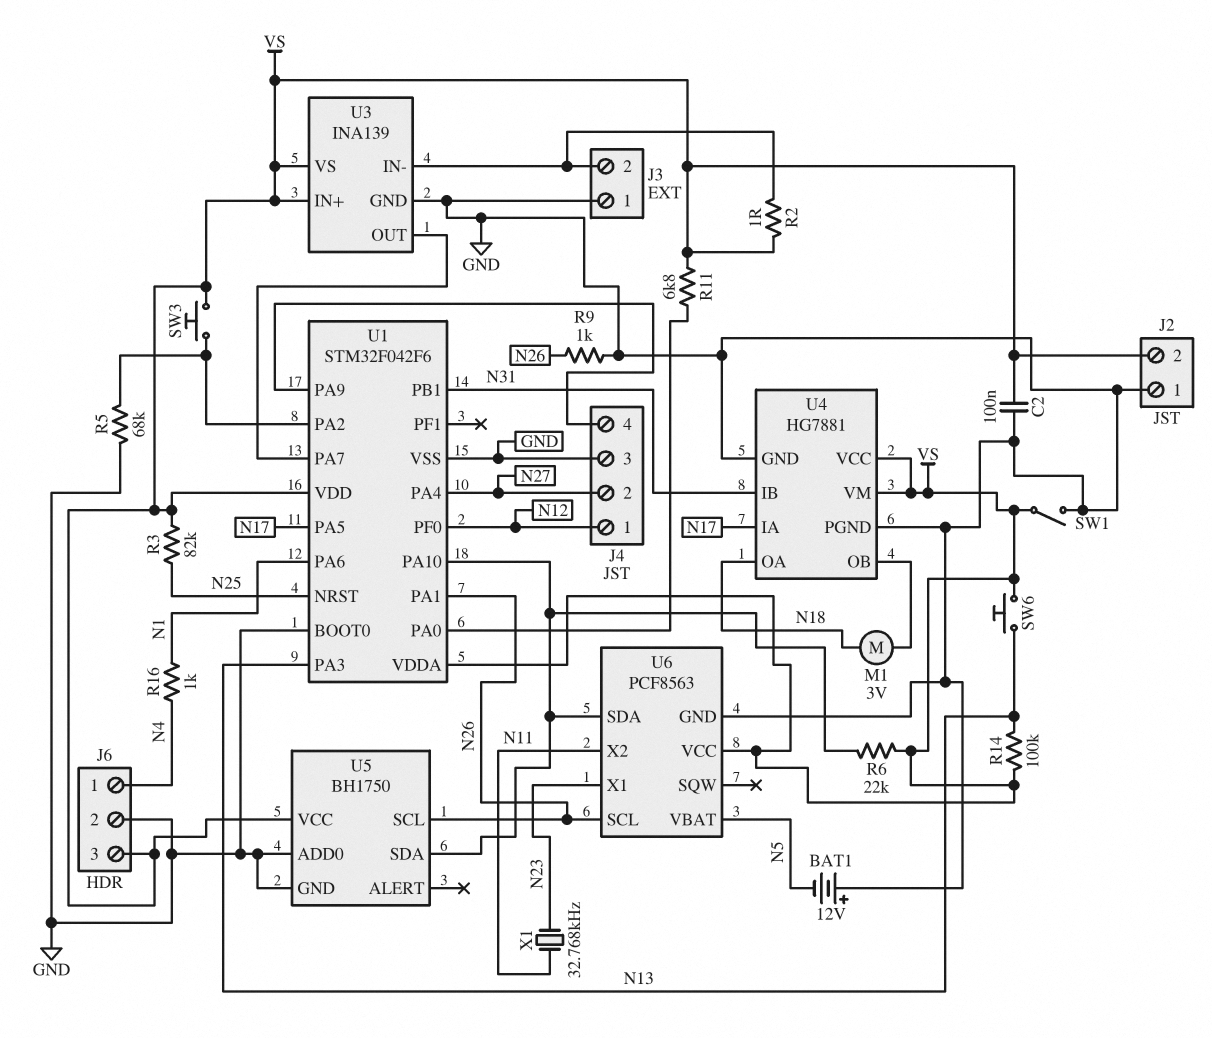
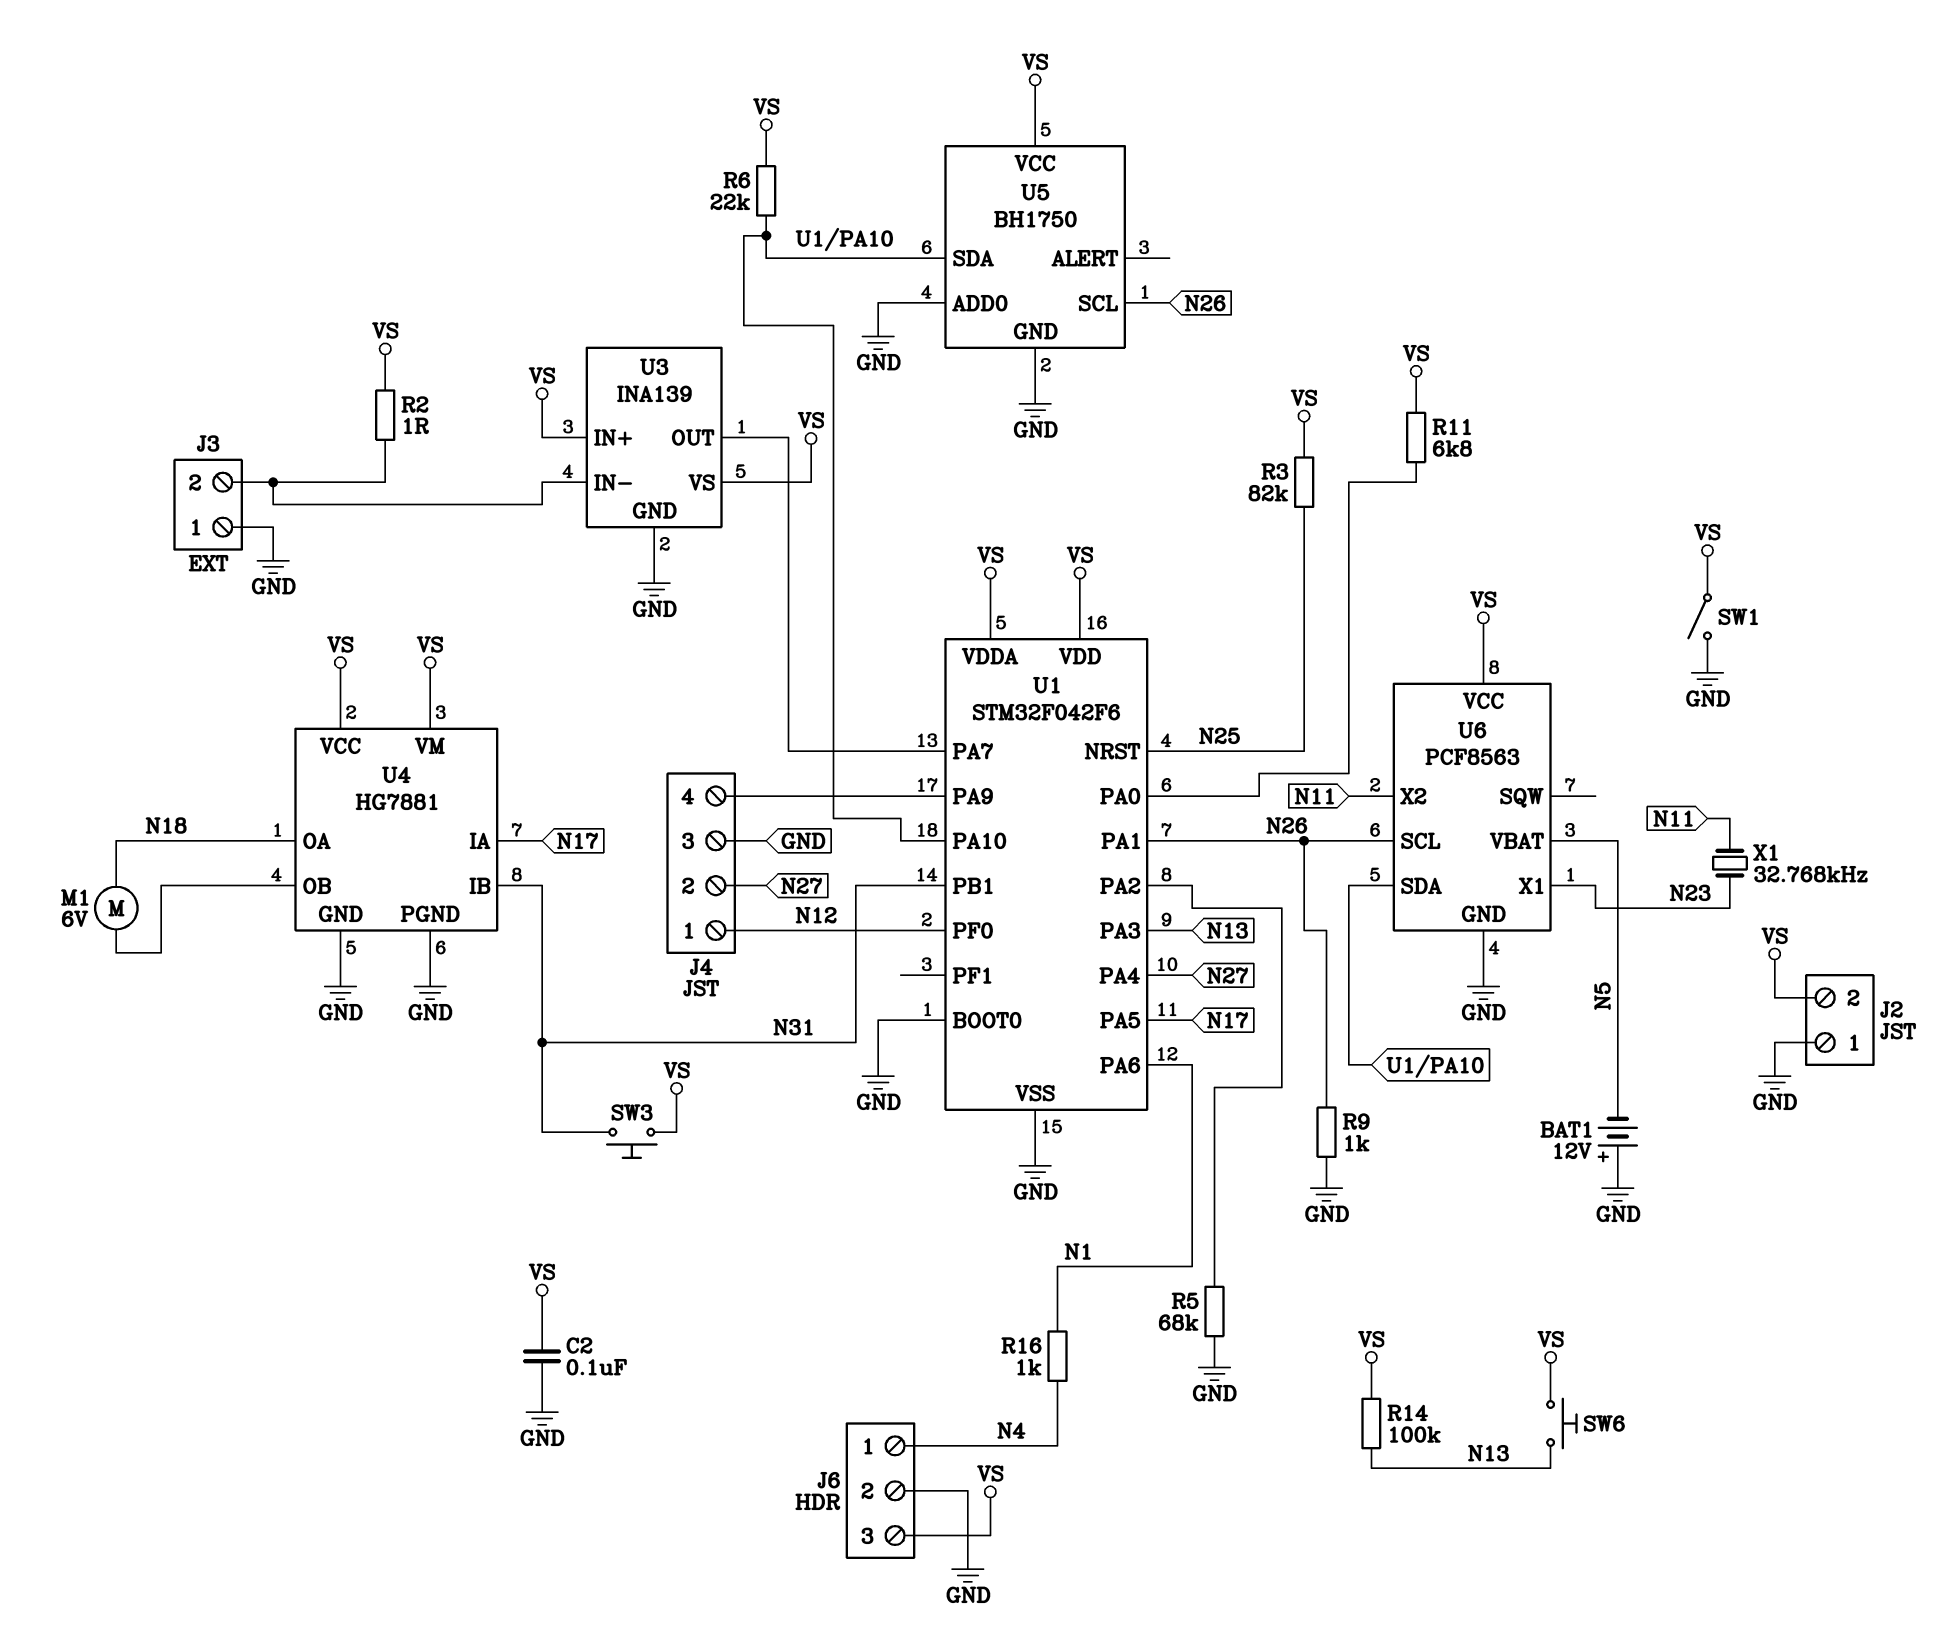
M1: motor 3V (N18, U4/OB) -> motor 6V (N18, U4/OB)
SW3: button (U1/PA2, VS) -> button (N31, VS)

